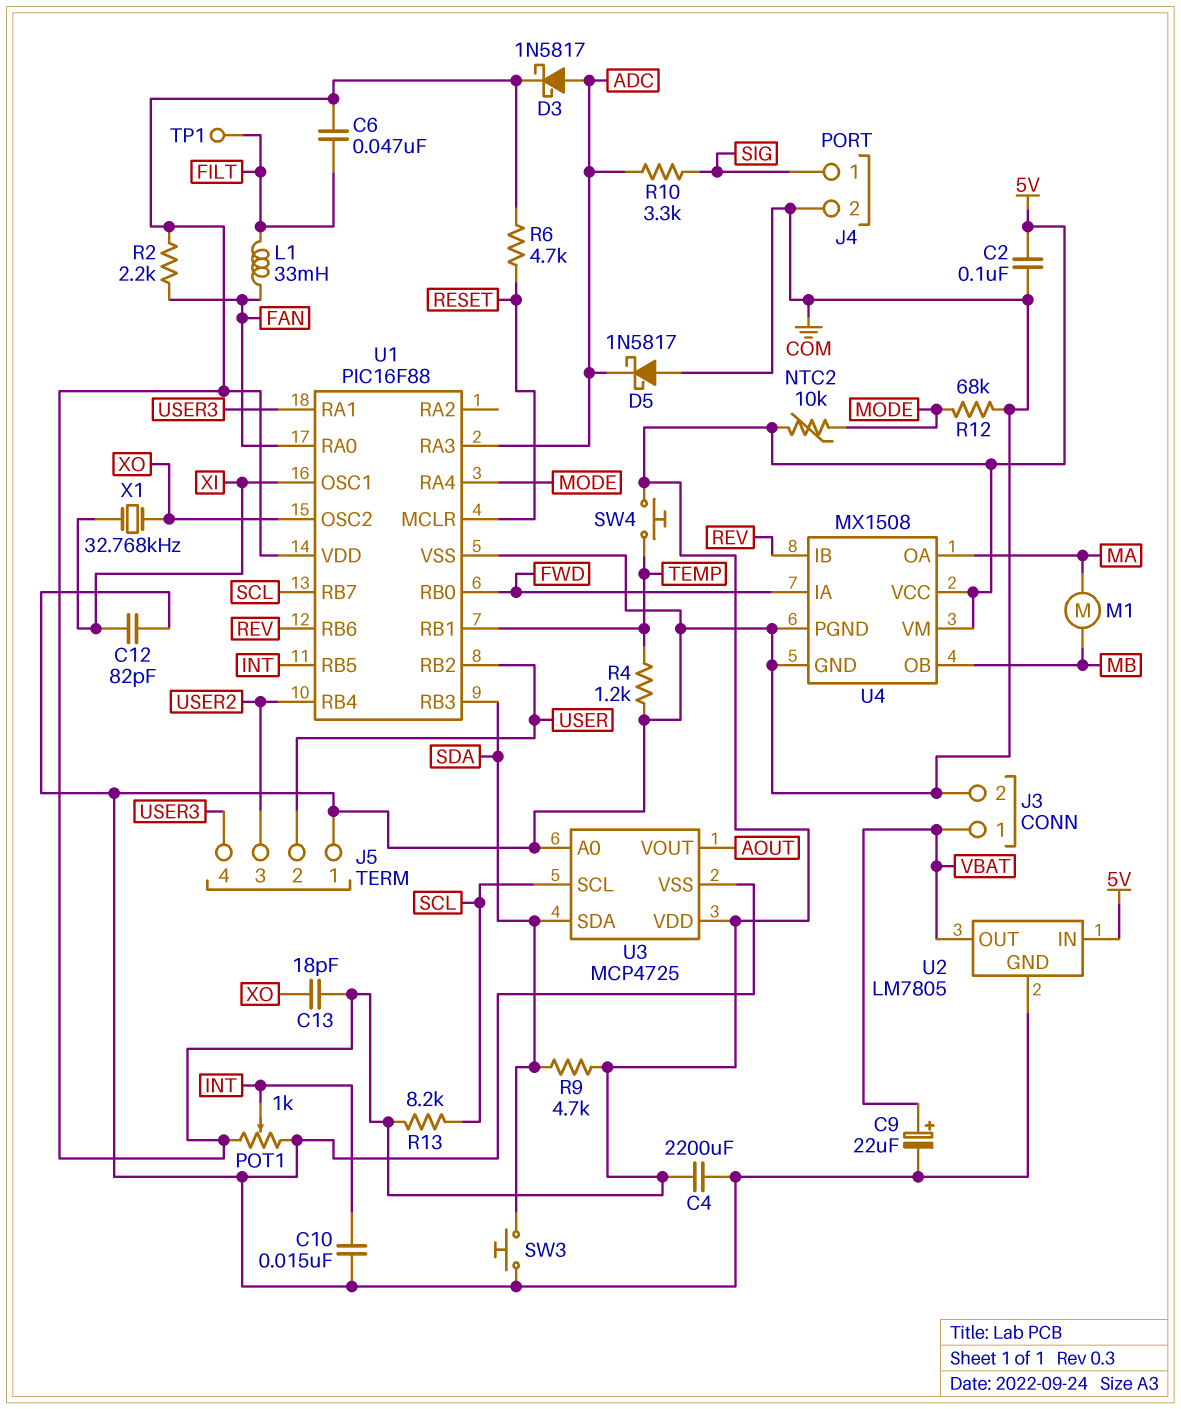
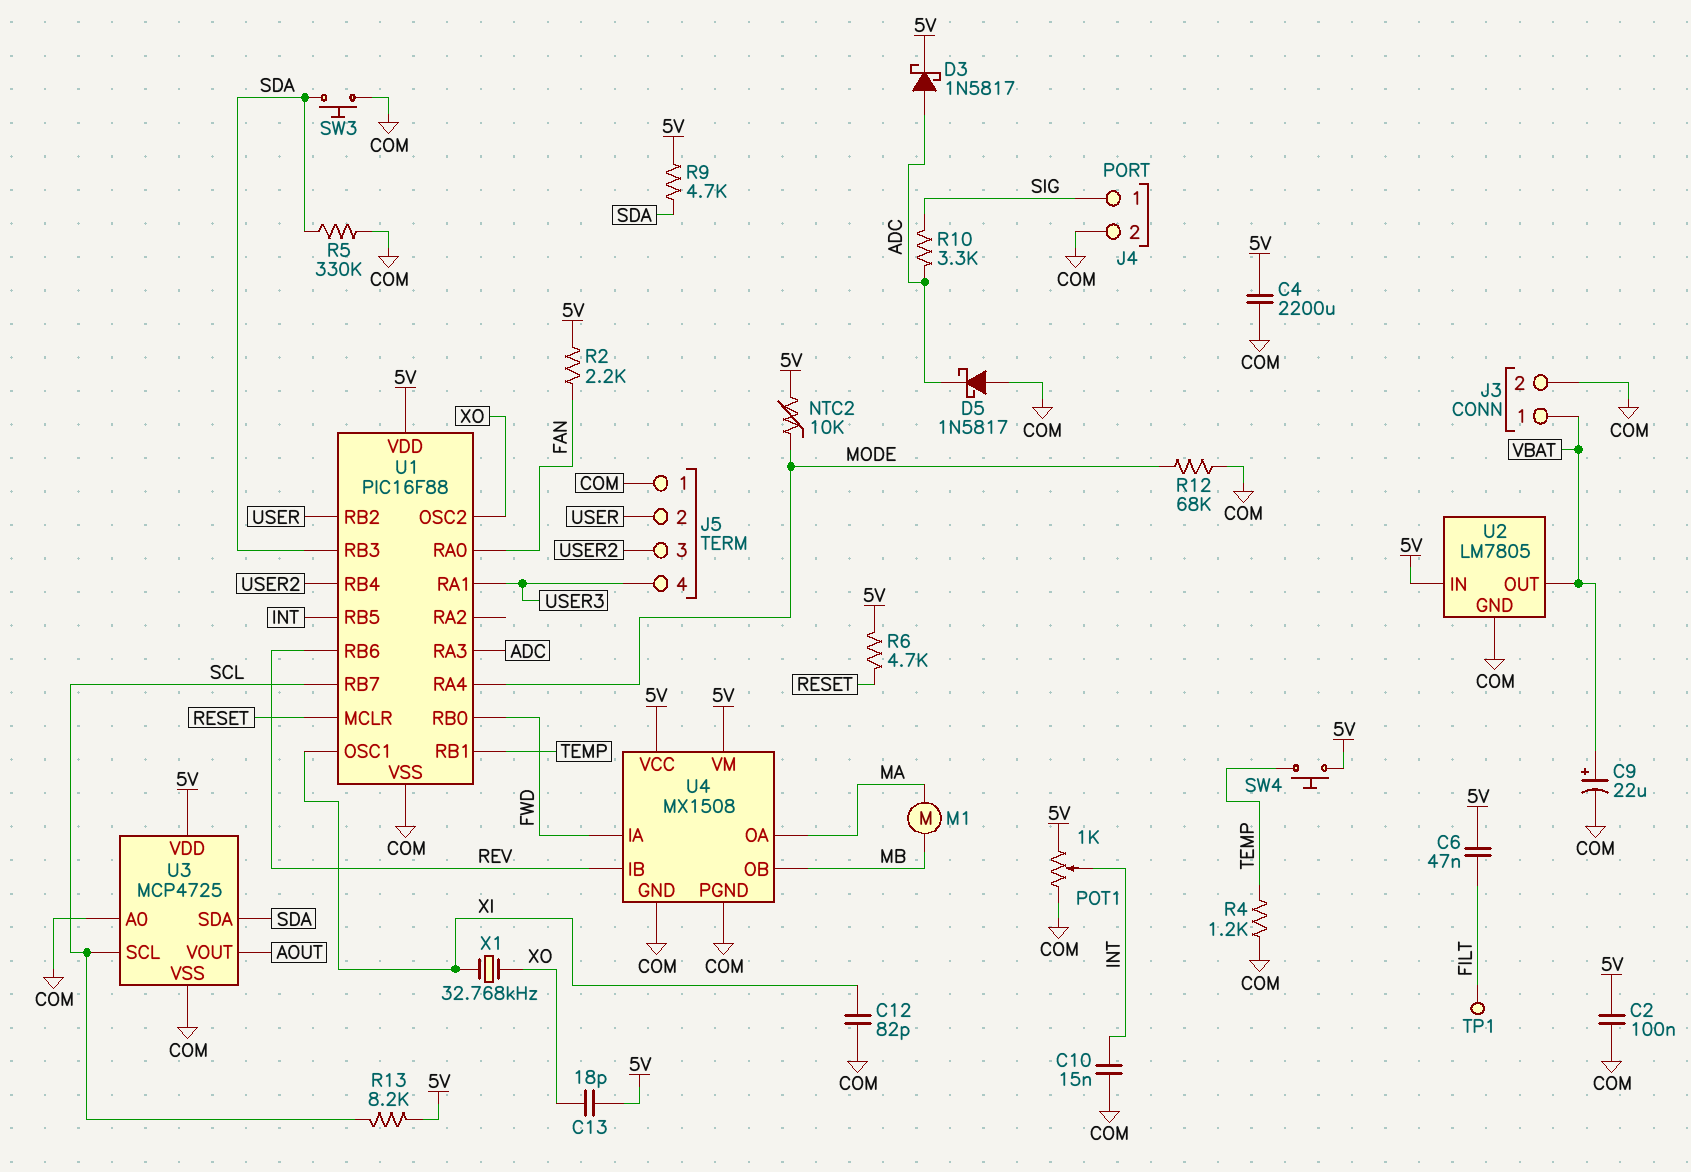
L1: 33mH (FAN, FILT) -> none
R5: none -> 330k (COM, SDA)

